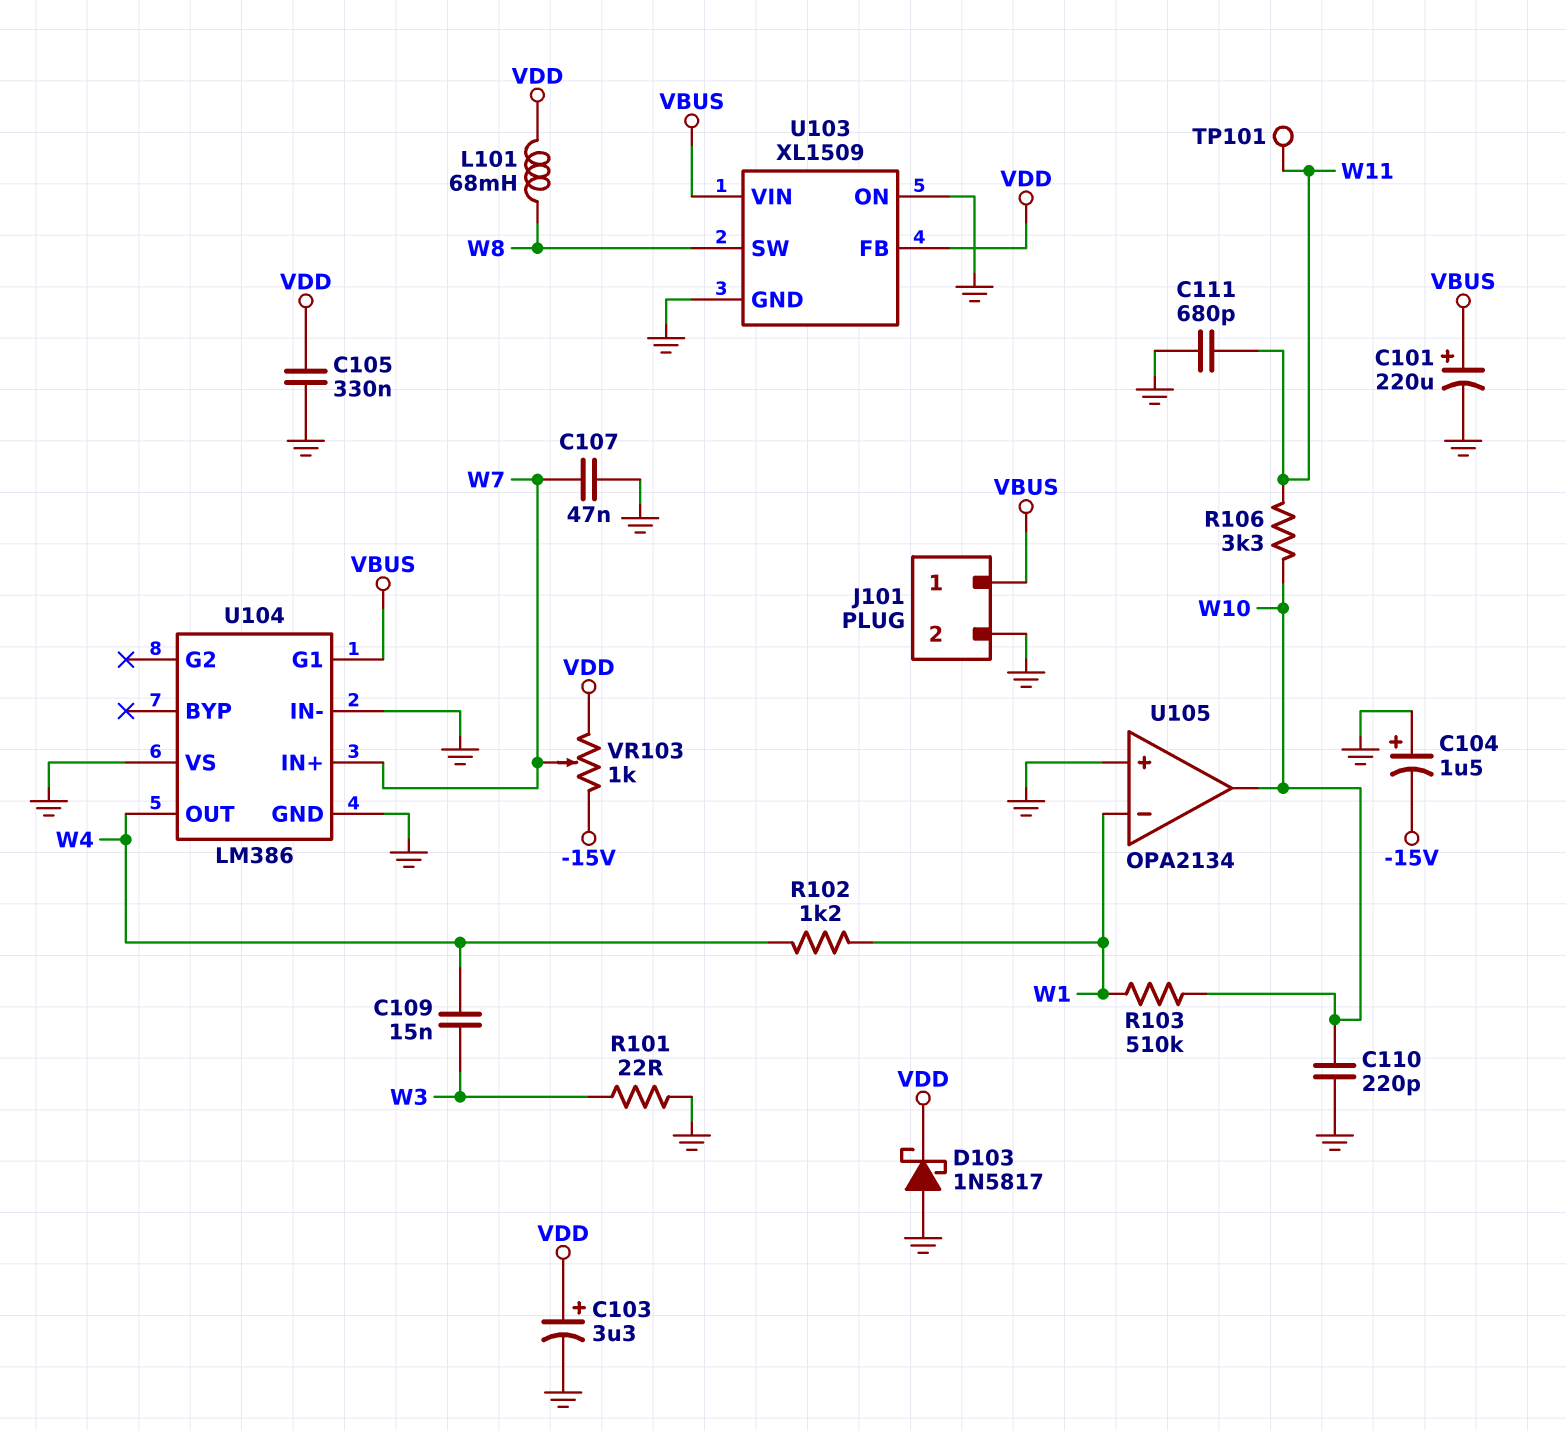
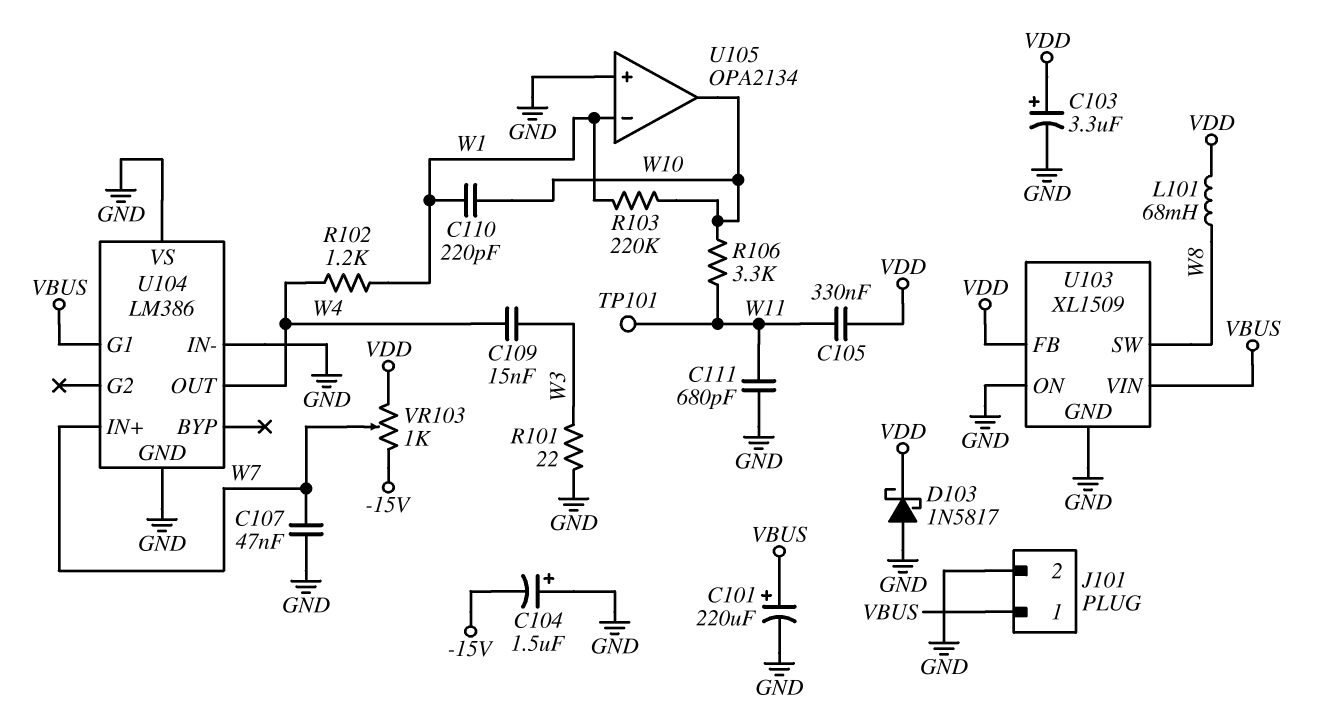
C105: 330nF (GND, VDD) -> 330nF (VDD, W11)
C110: 220pF (GND, W10) -> 220pF (W1, W10)
R103: 510k (W1, W10) -> 220k (W1, W10)

